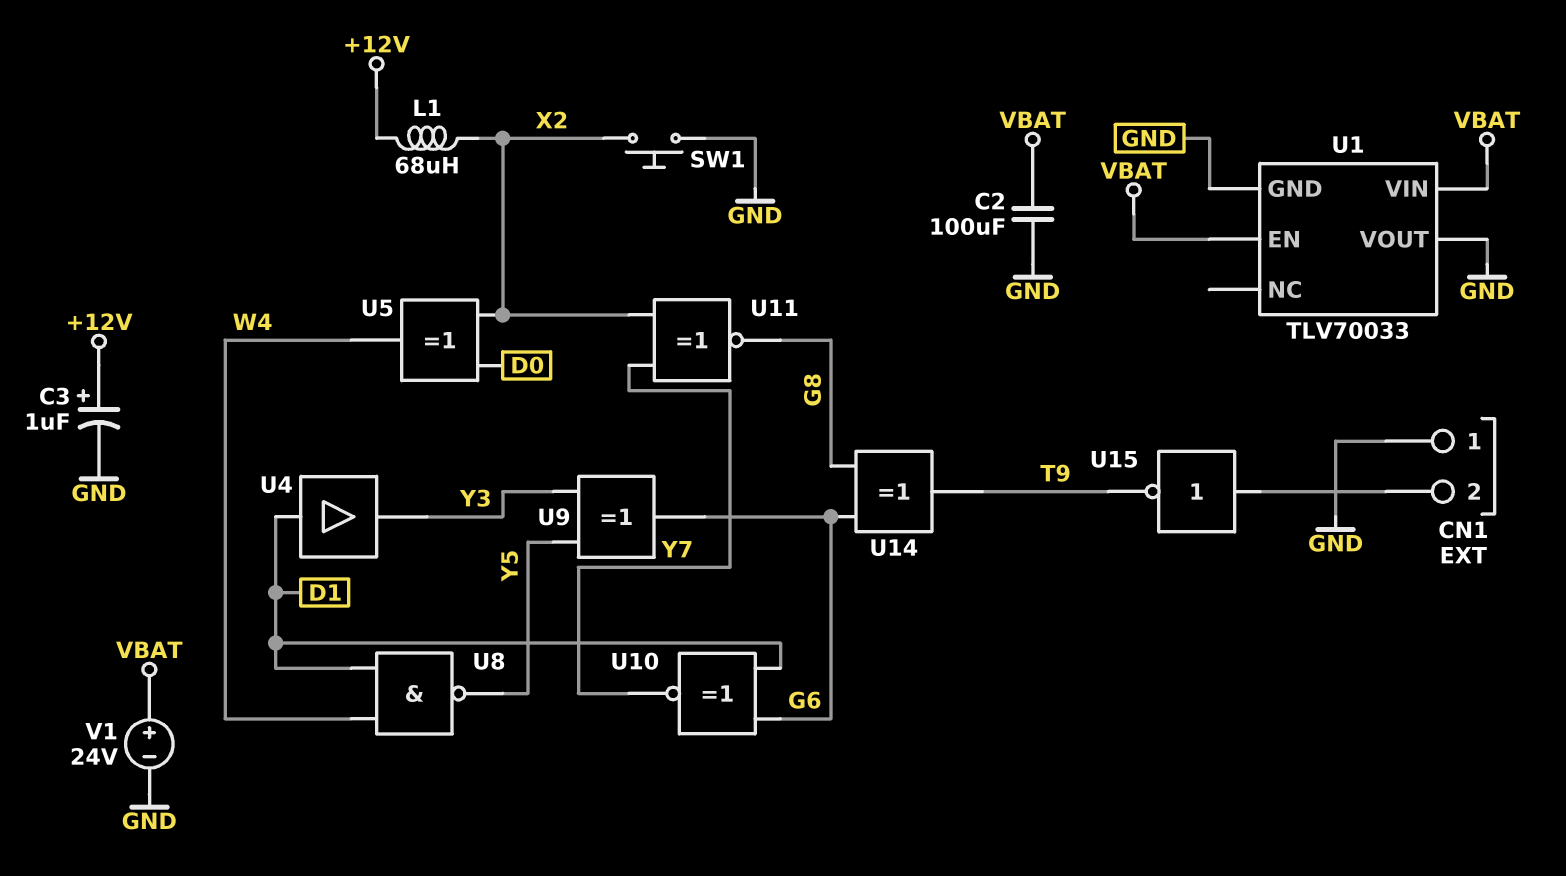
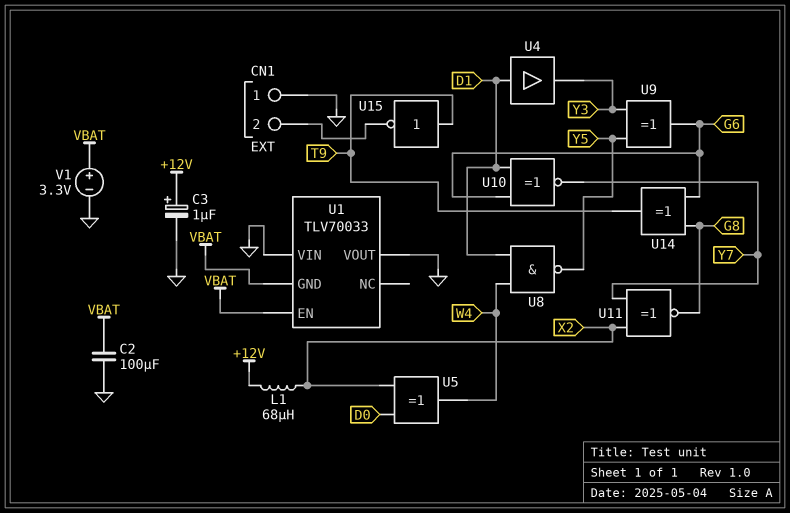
SW1: button (GND, X2) -> none
U1 pin GND: GND -> VBAT
U1 pin VIN: VBAT -> GND
U15: NOT (in CN1/2, out T9) -> NOT (in T9, out CN1/2)
V1: 24V (plus VBAT, minus GND) -> 3.3V (plus VBAT, minus GND)

